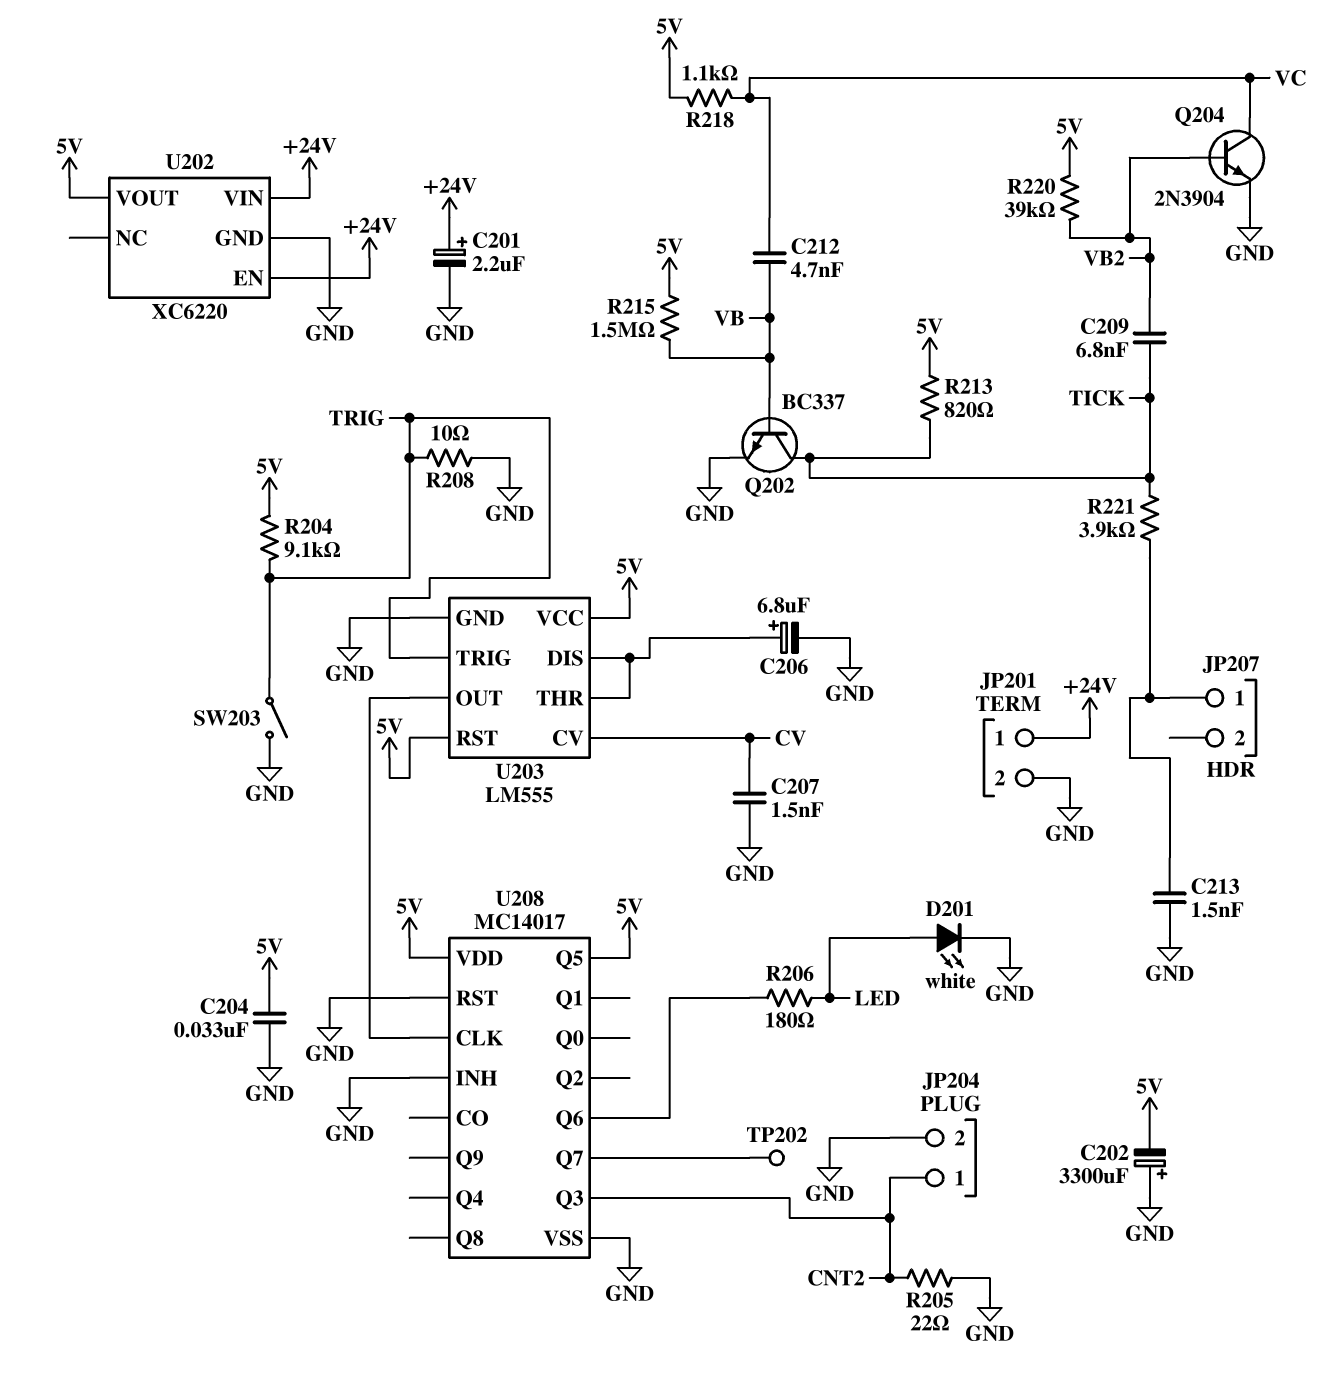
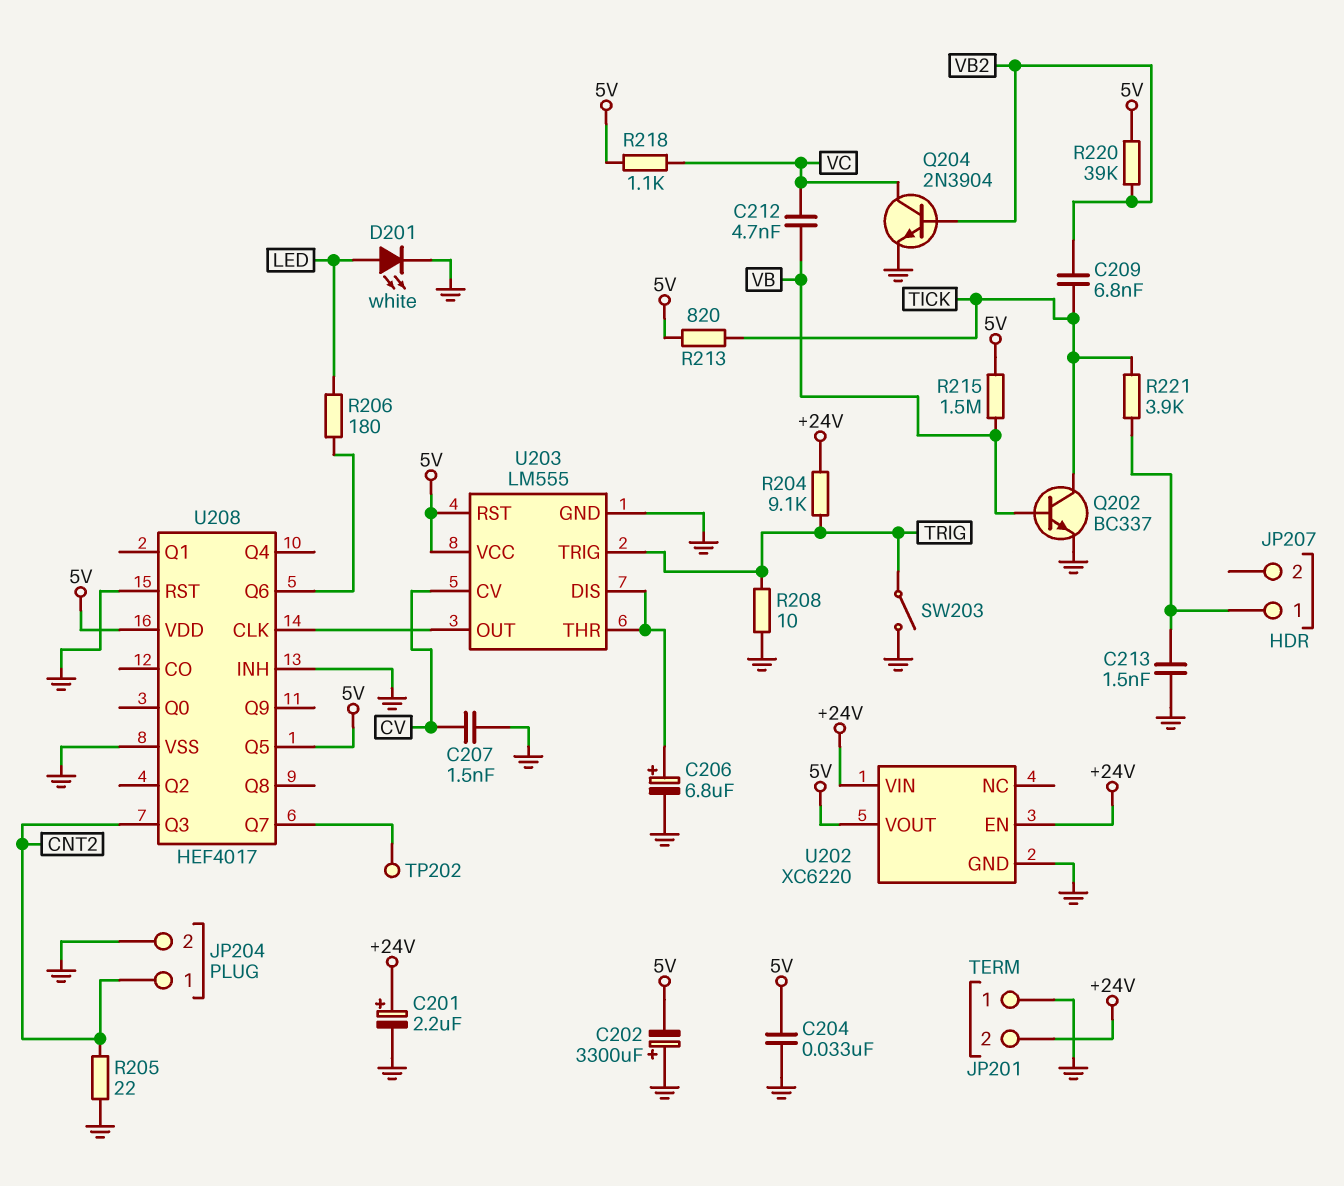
JP201 pin 1: +24V -> GND
JP201 pin 2: GND -> +24V
R204: 9.1k (5V, TRIG) -> 9.1k (+24V, TRIG)
U208: MC14017 -> HEF4017

